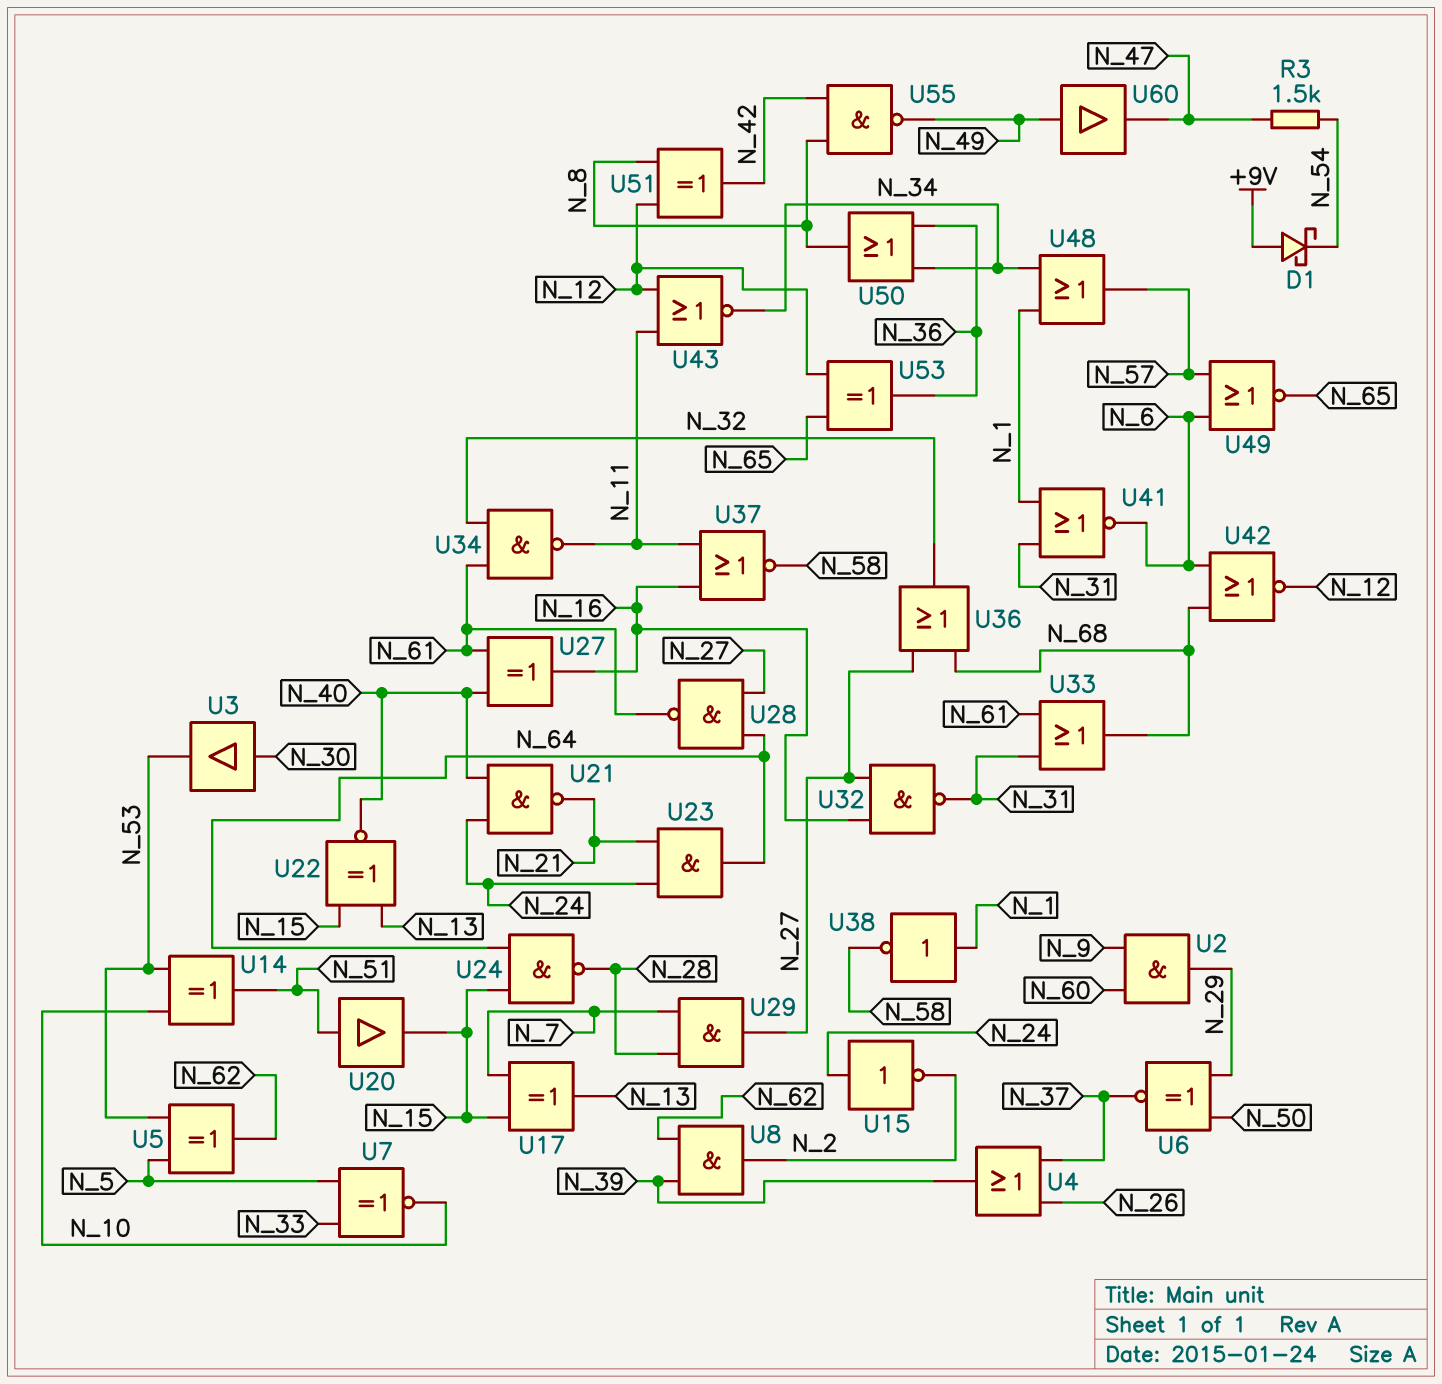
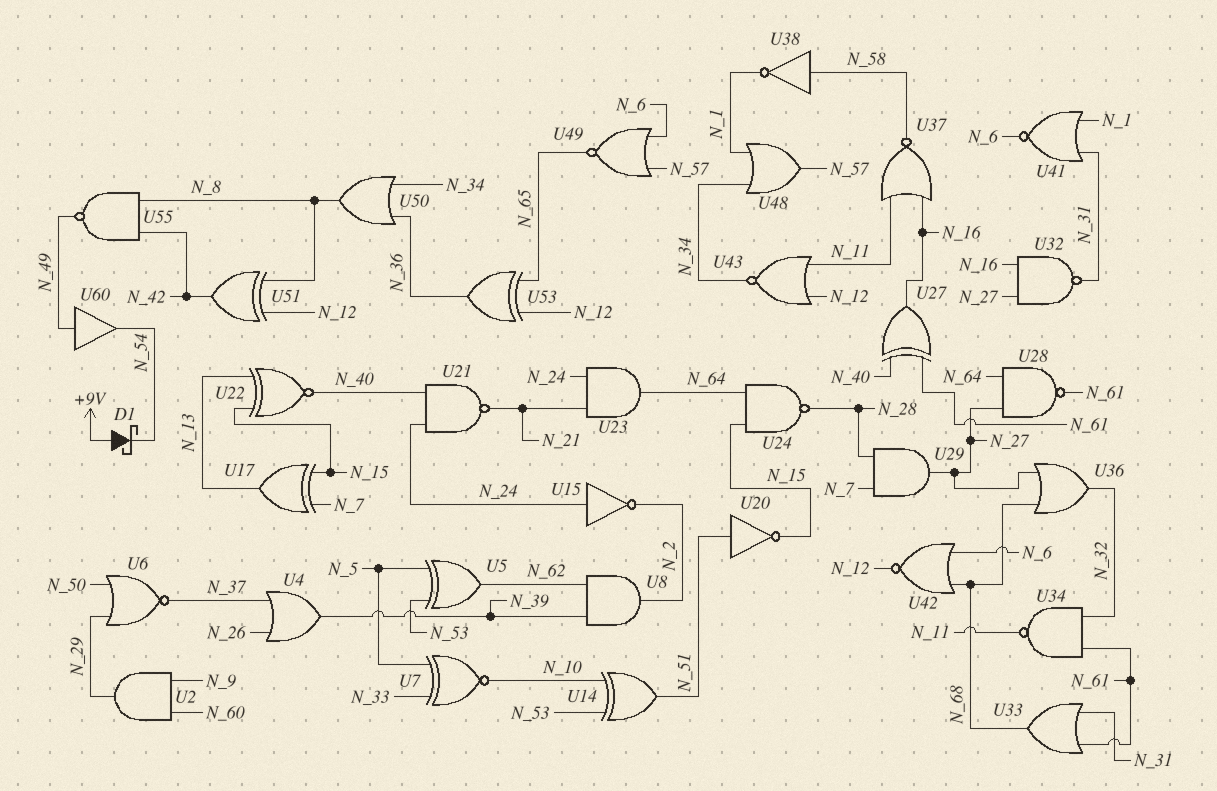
R3: 1.5k (N_47, N_54) -> none
U3: buffer (in N_30, out N_53) -> none
U6: XNOR (in N_29, in N_50, out N_37) -> NOR (in N_29, in N_50, out N_37)
U20: buffer (in N_51, out N_15) -> NOT (in N_51, out N_15)
U38: NOT (in N_1, out N_58) -> NOT (in N_58, out N_1)
U60: buffer (in N_49, out N_47) -> buffer (in N_49, out N_54)

